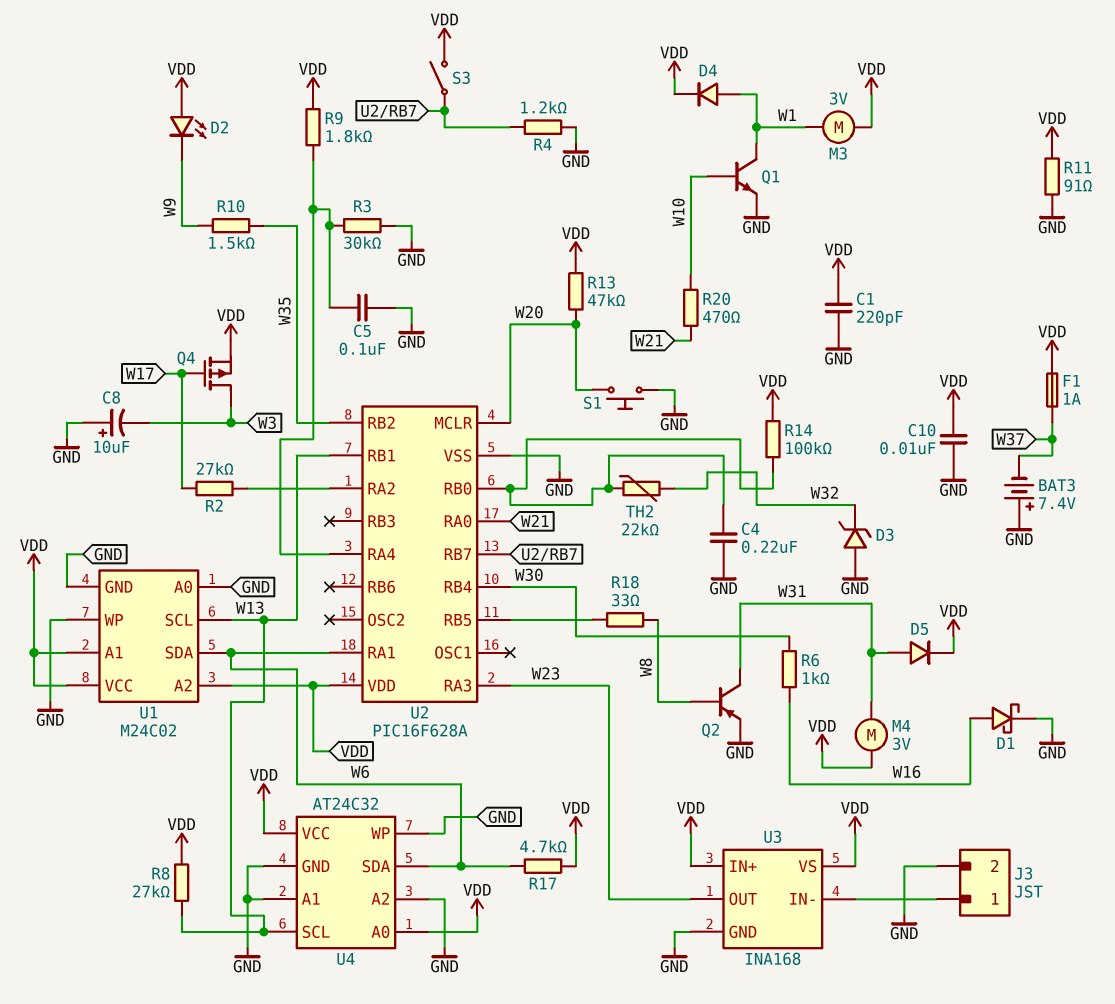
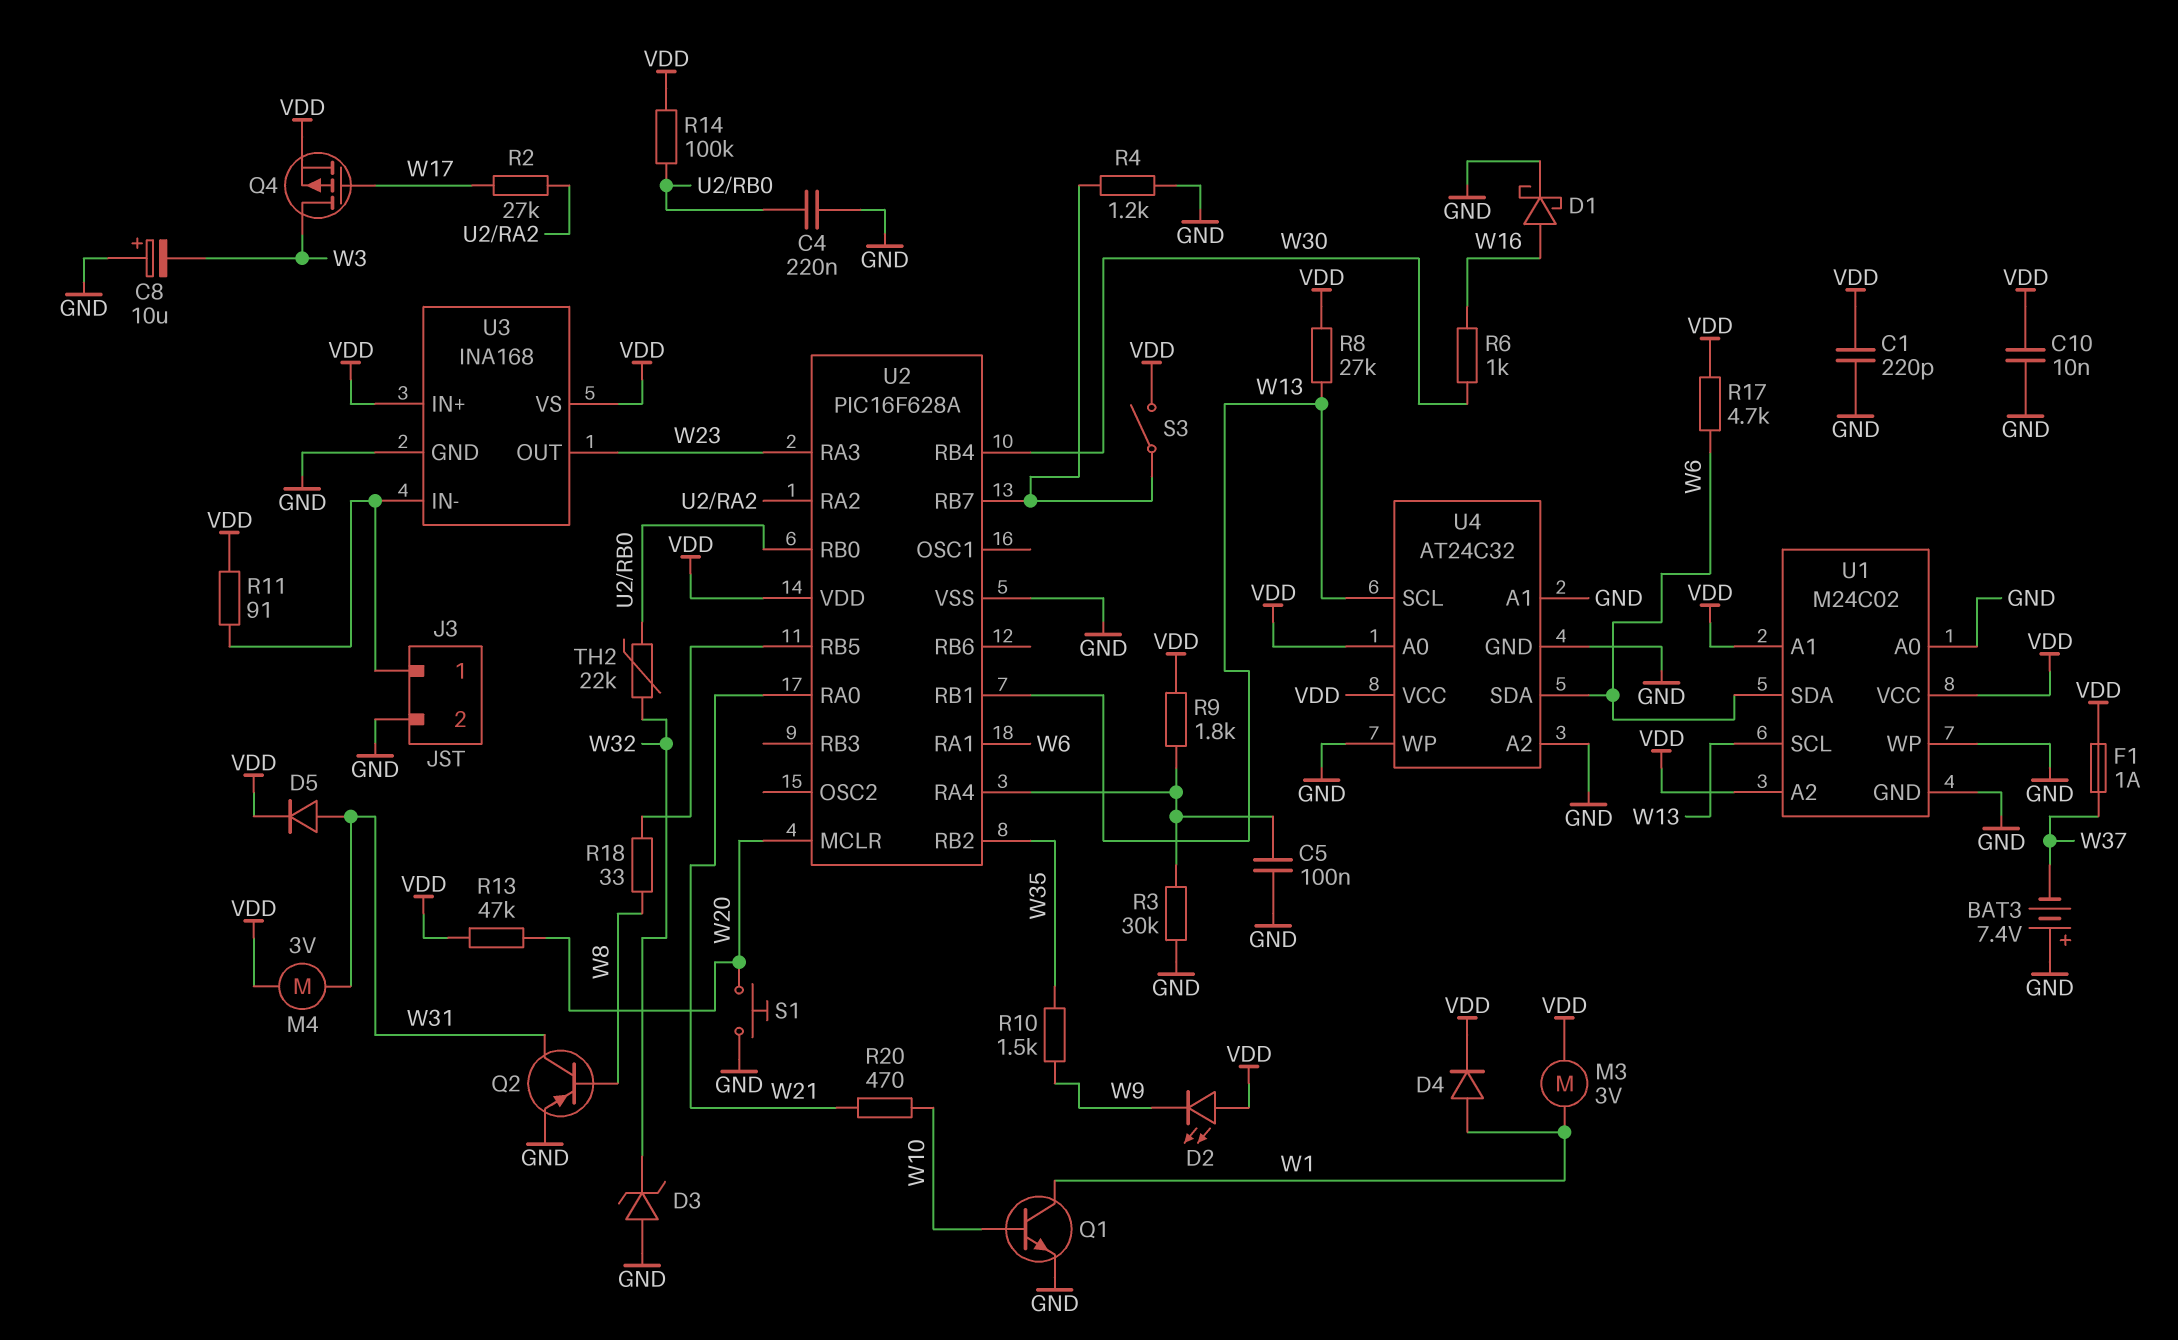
R11: 91 (GND, VDD) -> 91 (J3/1, VDD)

